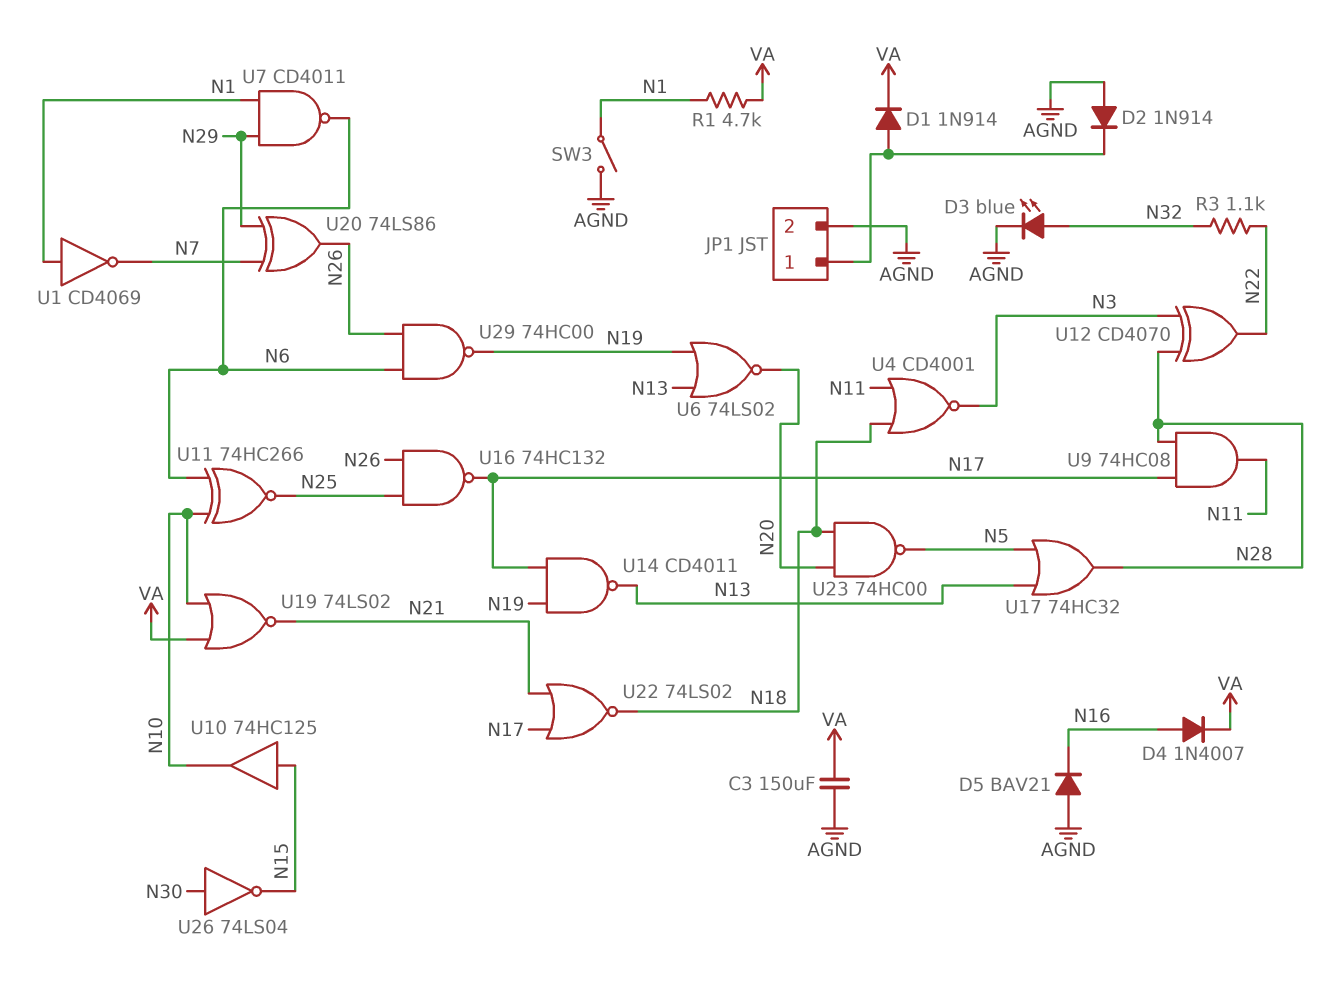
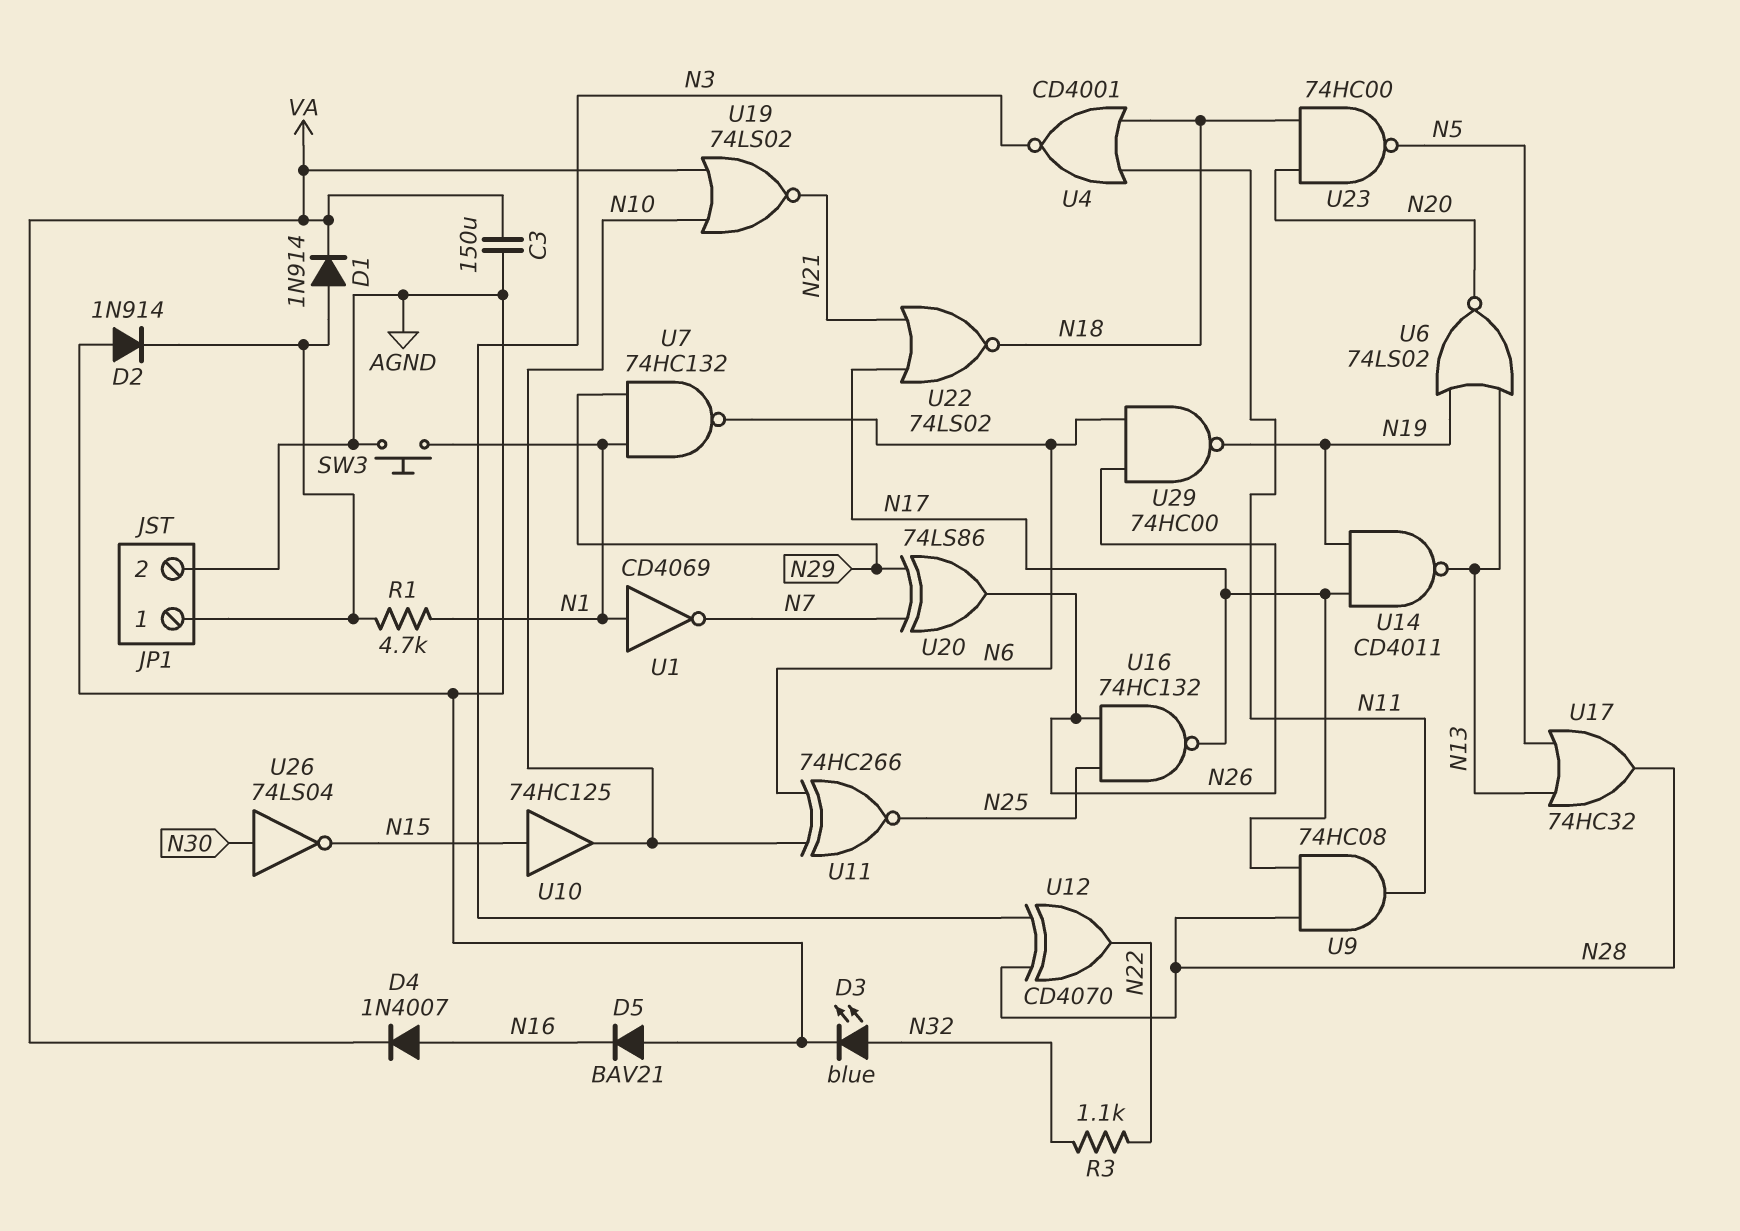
R1: 4.7k (N1, VA) -> 4.7k (JP1/1, N1)
SW3: switch (AGND, N1) -> button (AGND, N1)
U7: NAND CD4011 (in N1, in N29, out N6) -> NAND 74HC132 (in N1, in N29, out N6)

